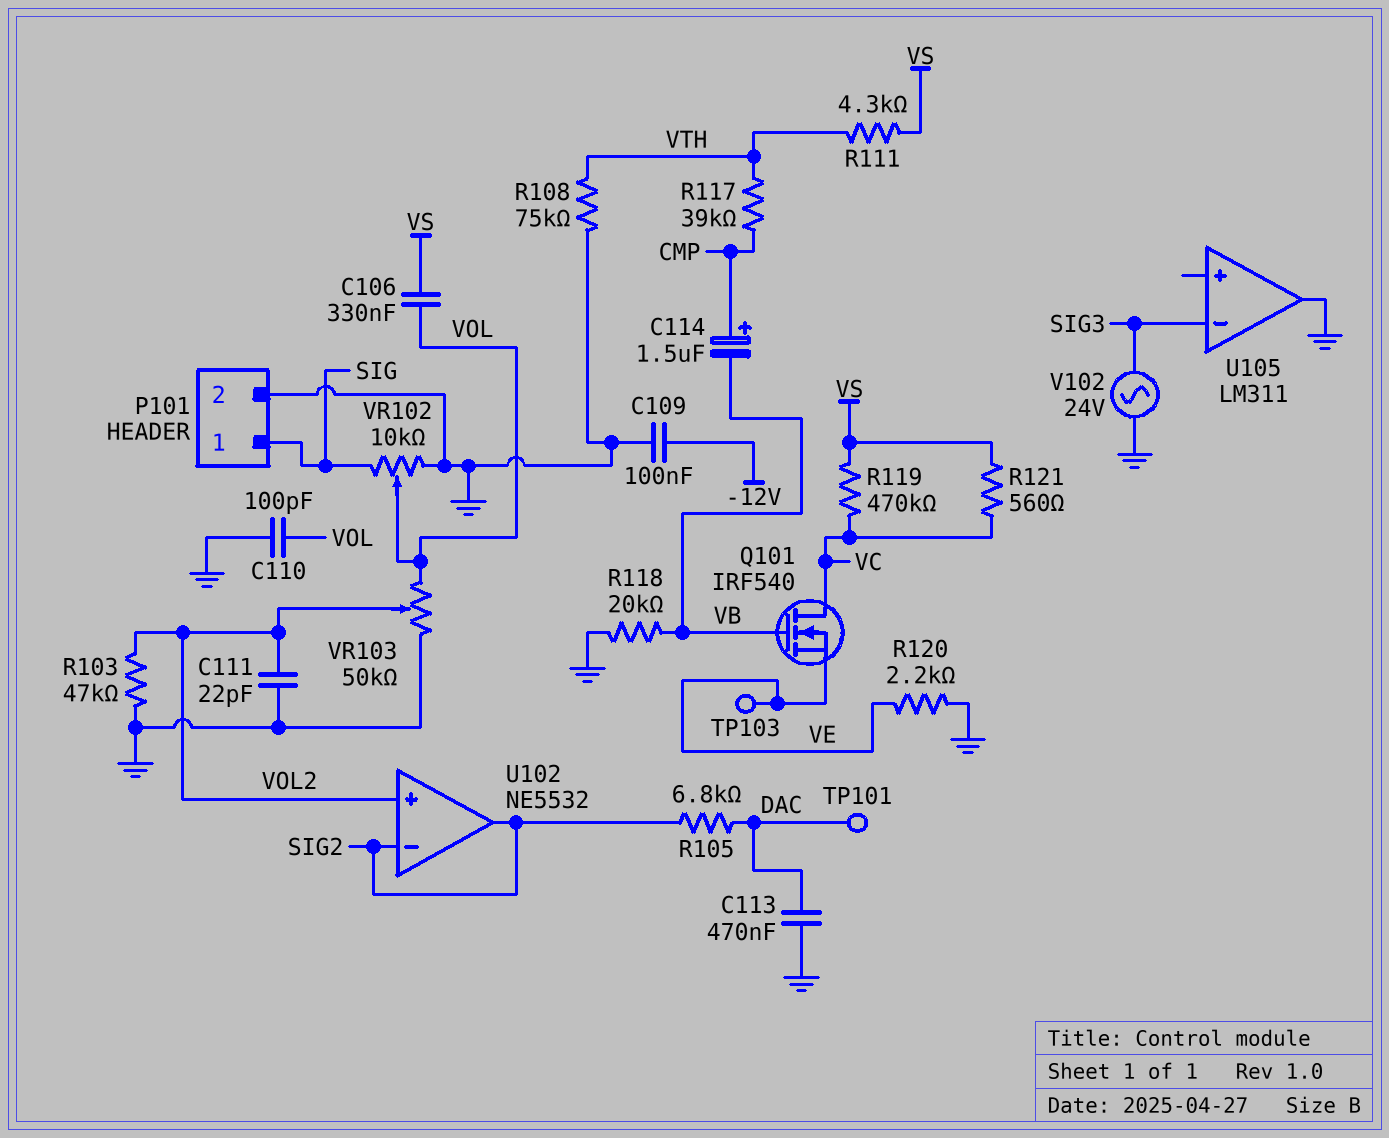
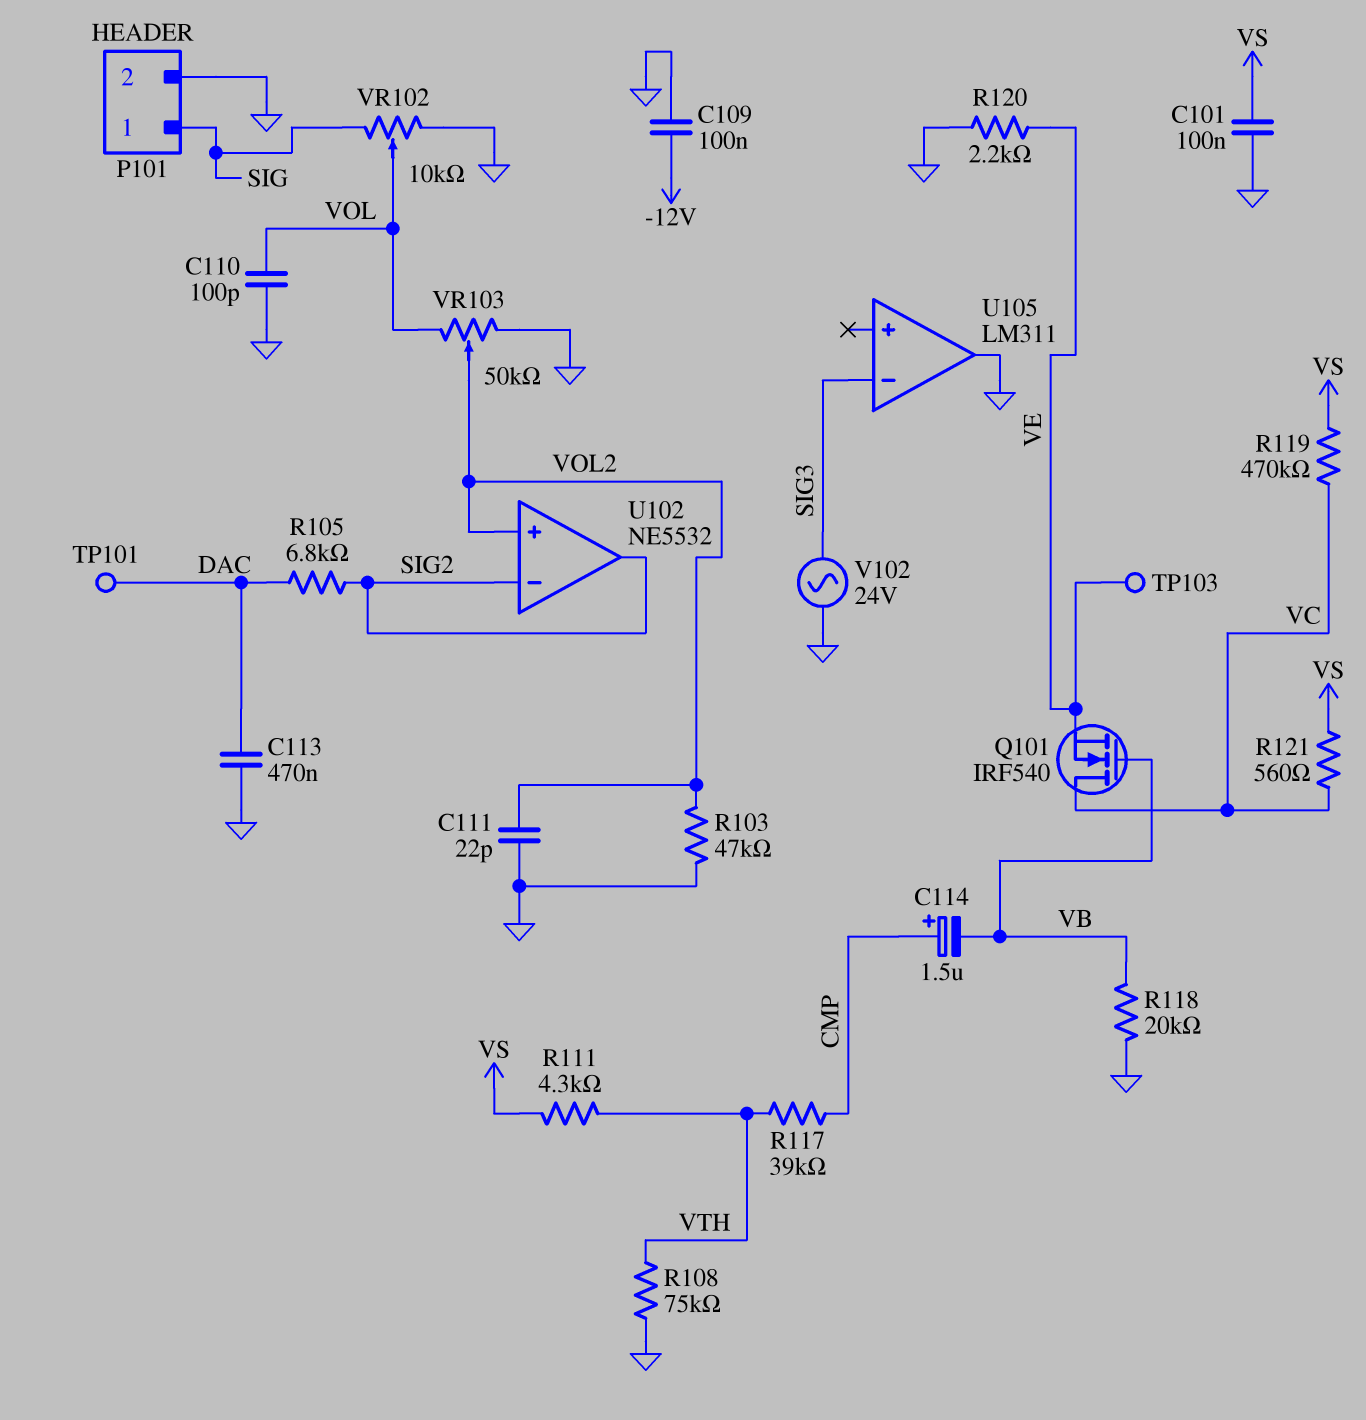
C101: none -> 100nF (GND, VS)
C106: 330nF (VOL, VS) -> none

